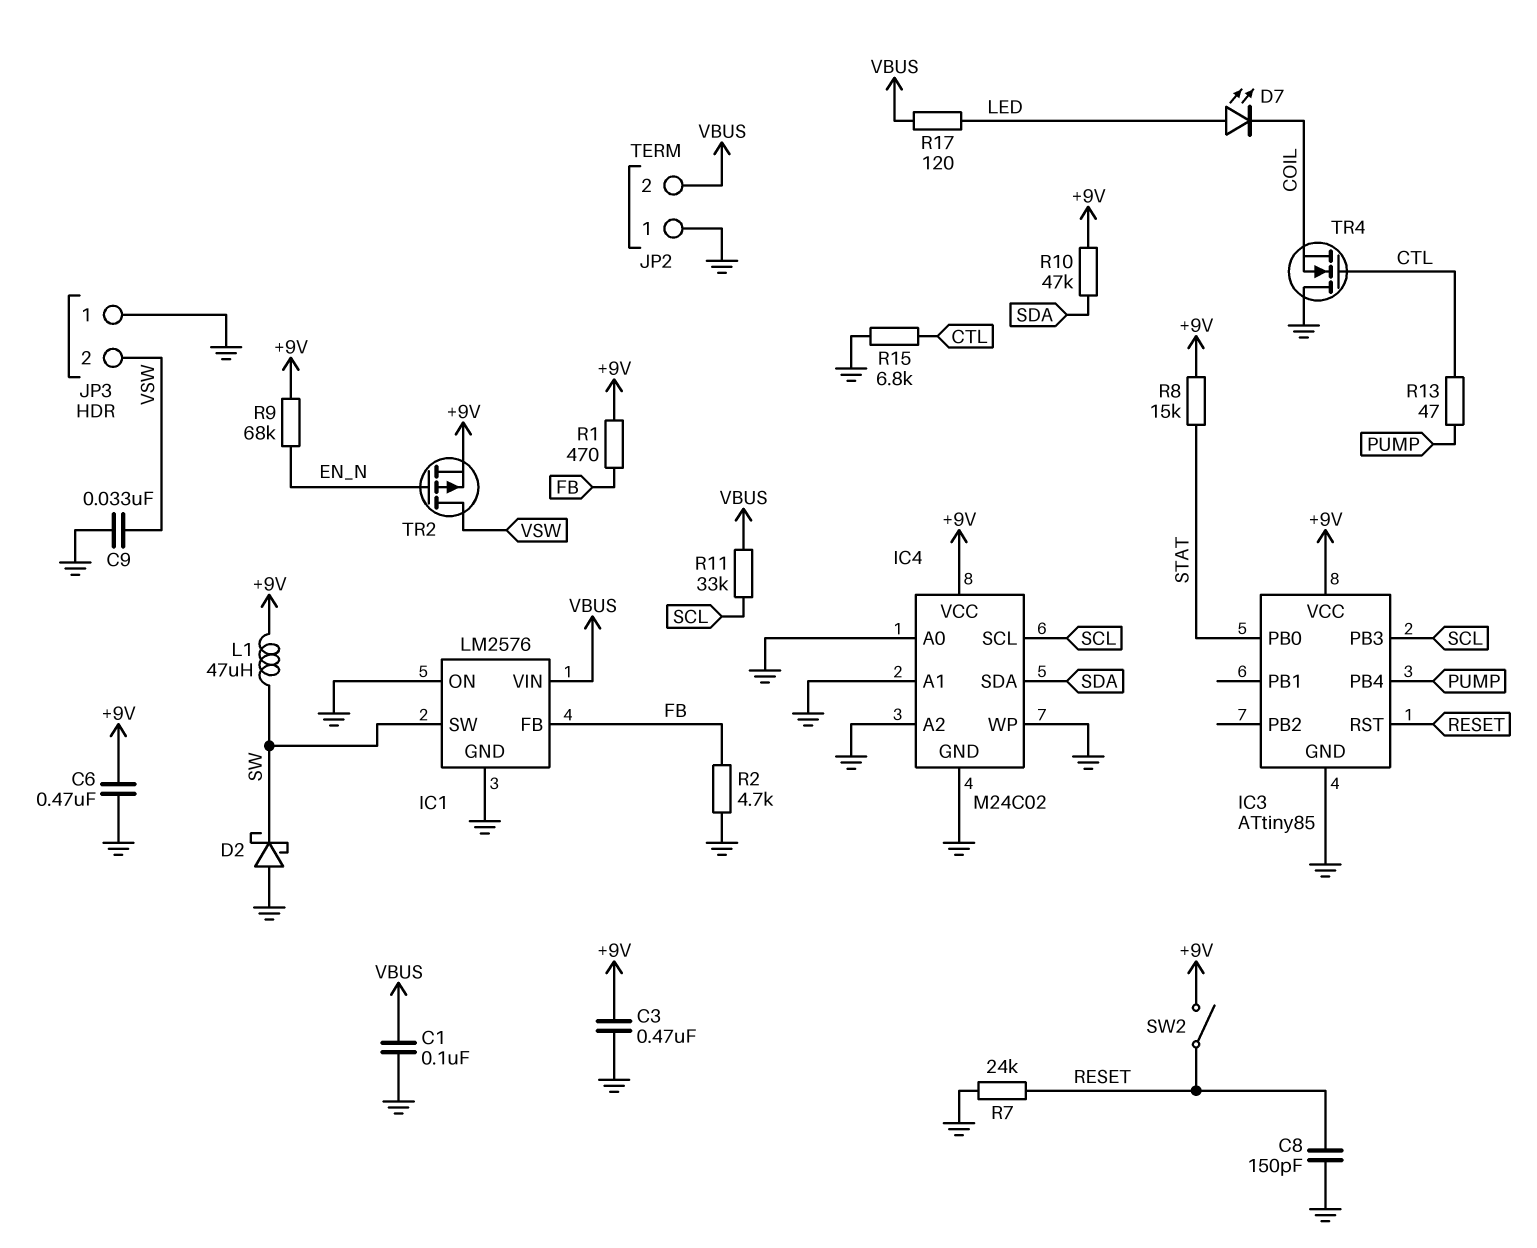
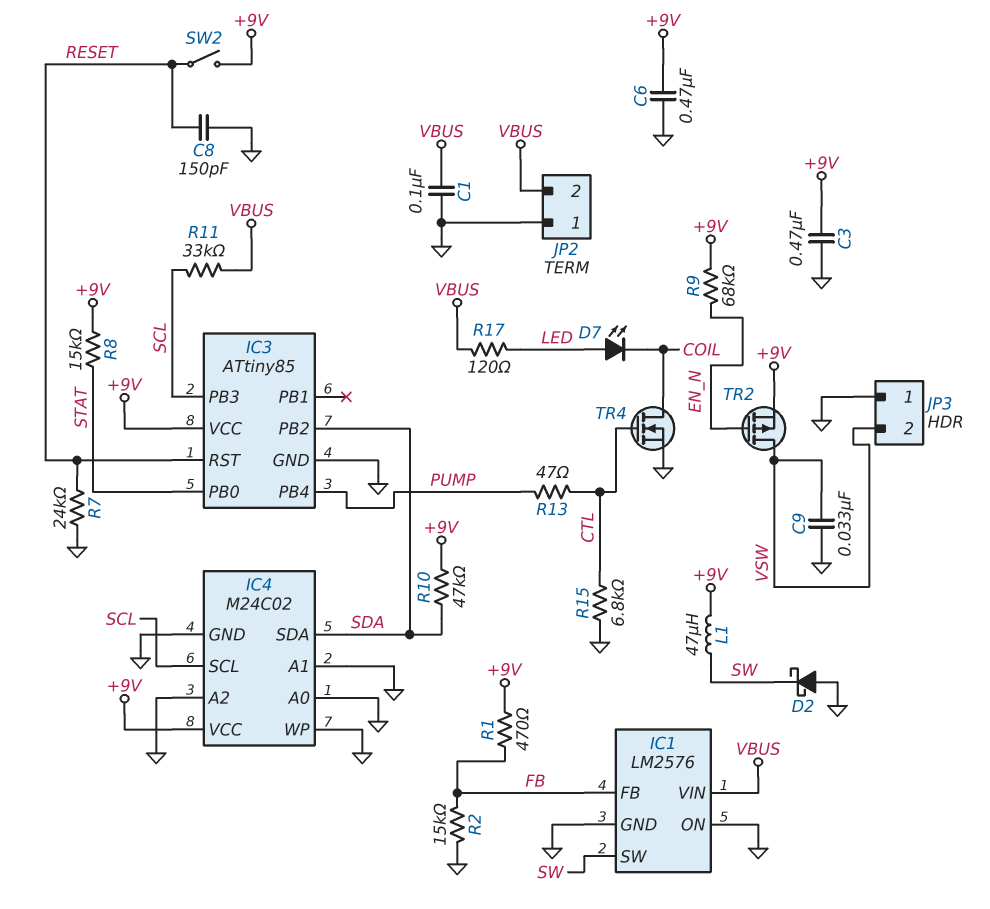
IC3 pin PB2: none -> SDA
R2: 4.7k (FB, GND) -> 15k (FB, GND)
TR4: NMOS (G CTL, D GND, S COIL) -> NMOS (G CTL, D COIL, S GND)

